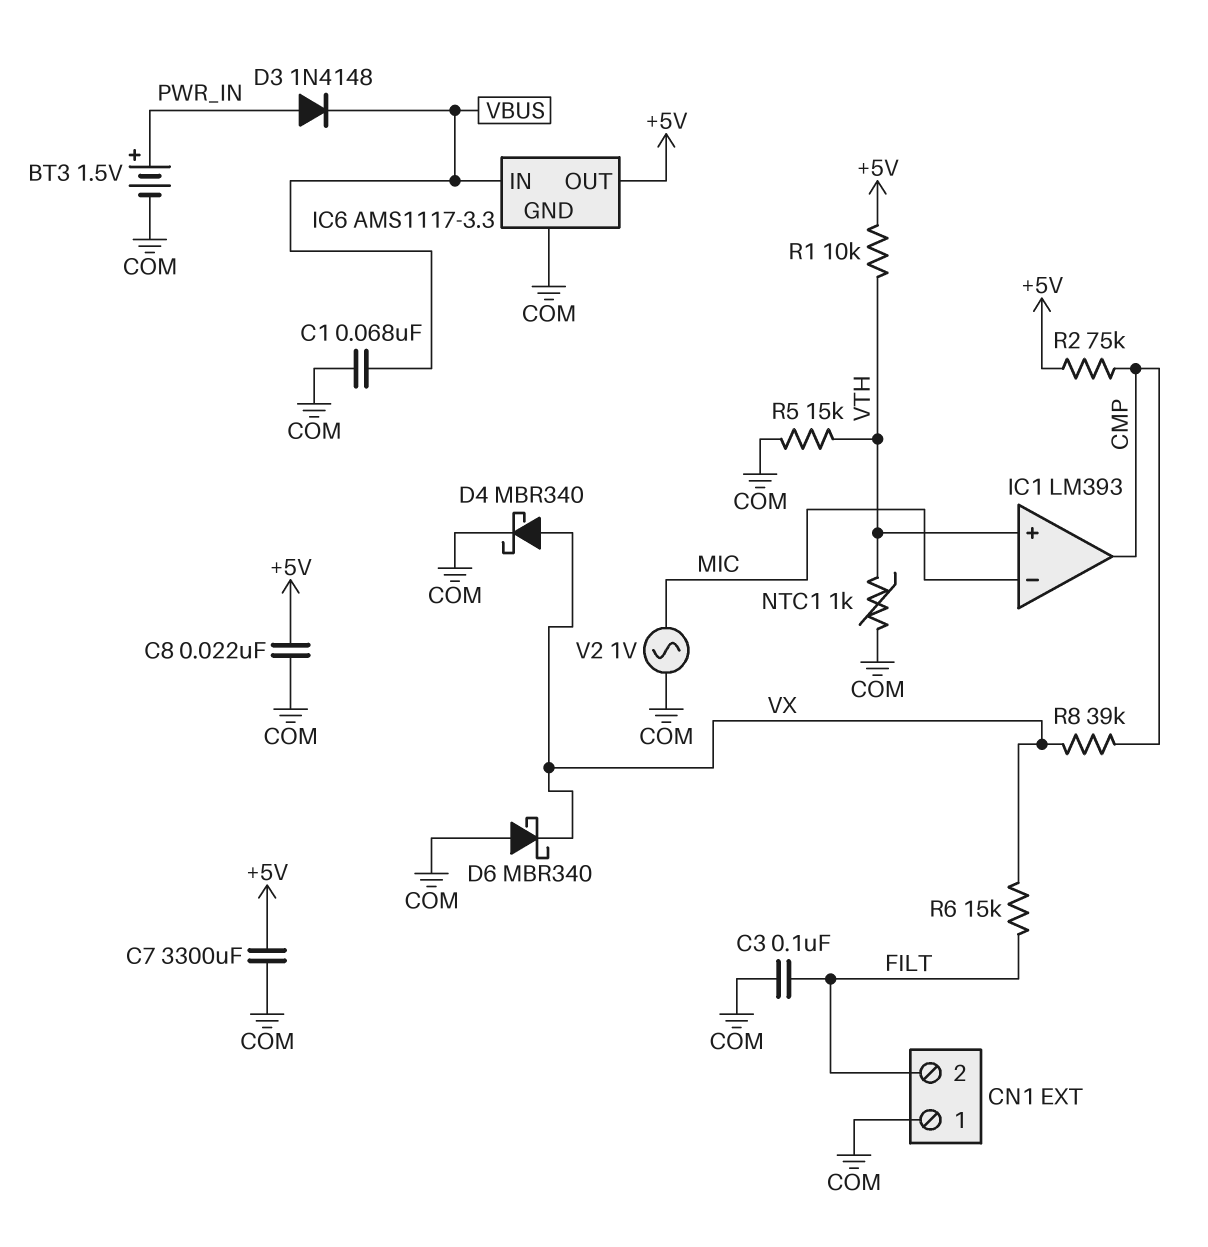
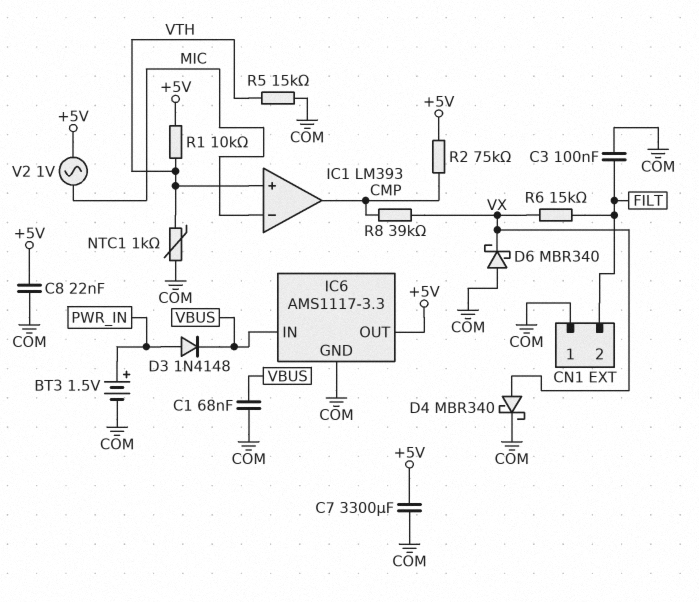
V2: AC 1V (COM, MIC) -> AC 1V (+5V, MIC)

